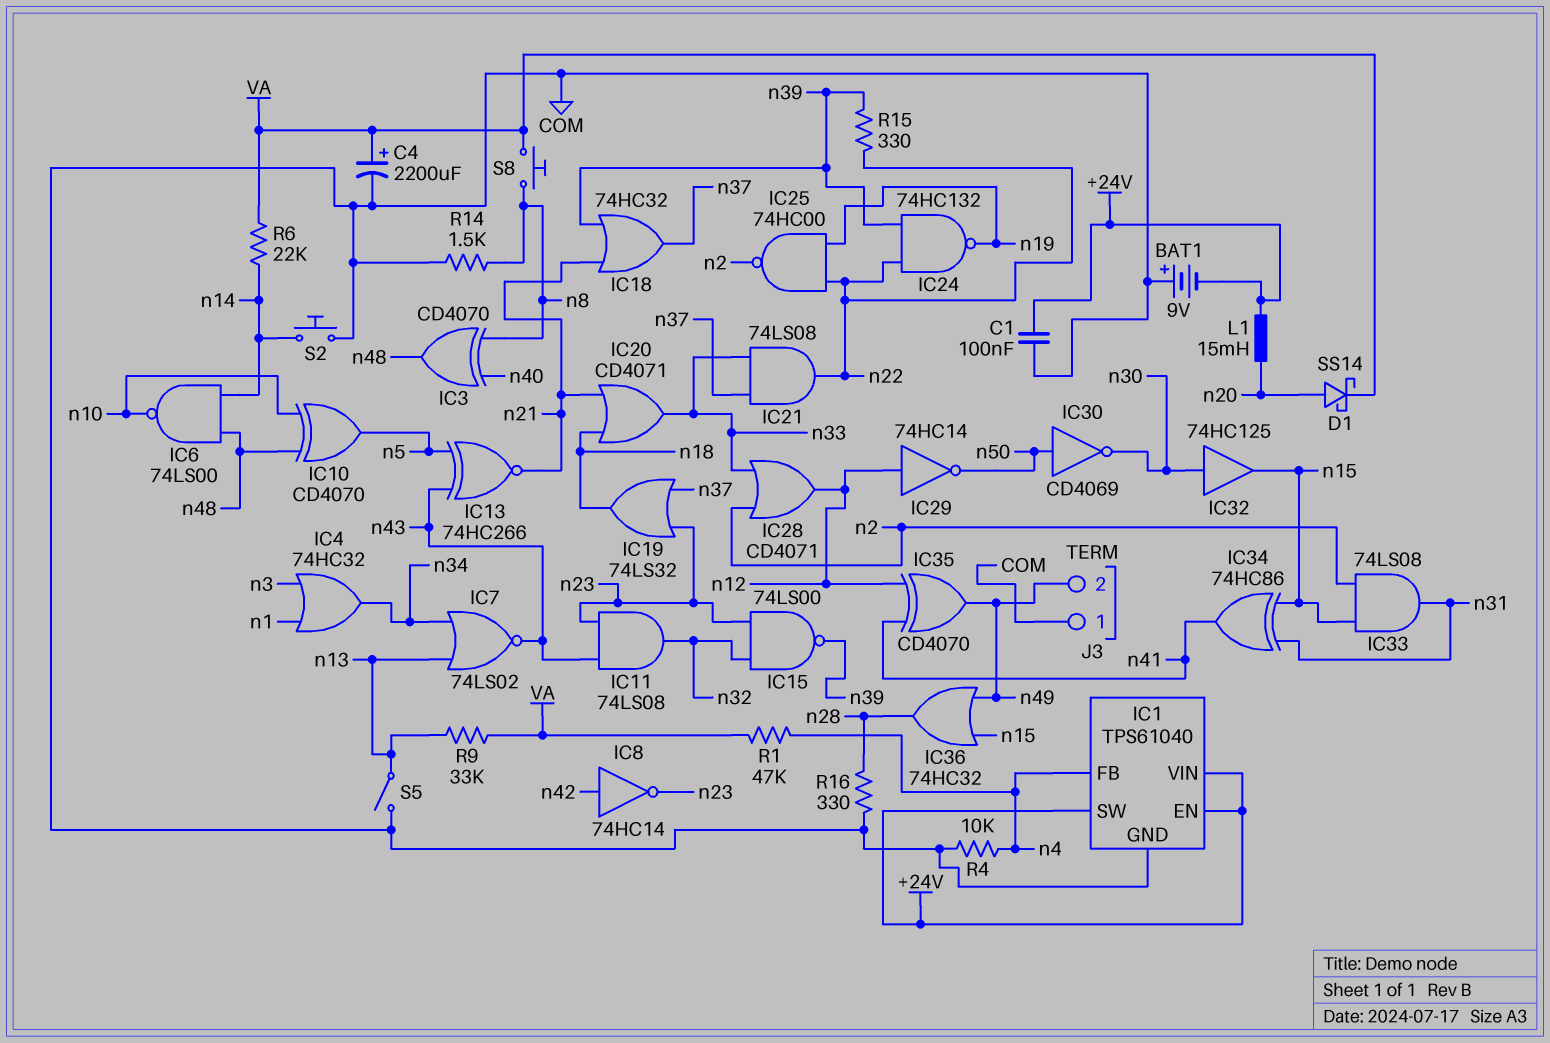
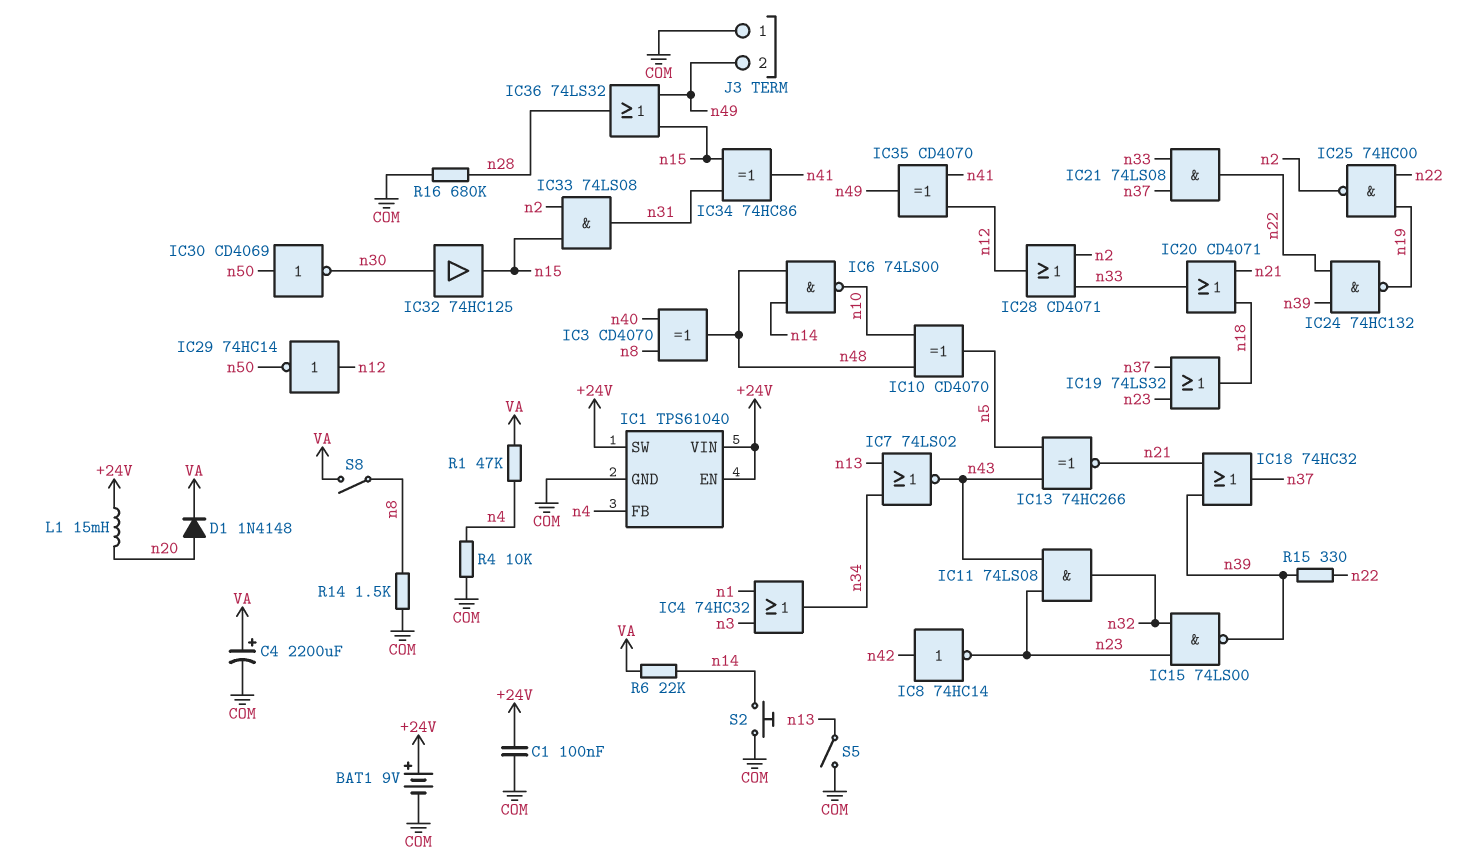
BAT1: 9V (plus COM, minus +24V) -> 9V (plus +24V, minus COM)
D1: schottky SS14 (A n20, K VA) -> diode 1N4148 (A n20, K VA)
IC36: OR 74HC32 (in n15, in n49, out n28) -> OR 74LS32 (in n15, in n49, out n28)
R9: 33k (VA, n13) -> none
R16: 330 (COM, n28) -> 680k (COM, n28)
S8: button (VA, n8) -> switch (VA, n8)

